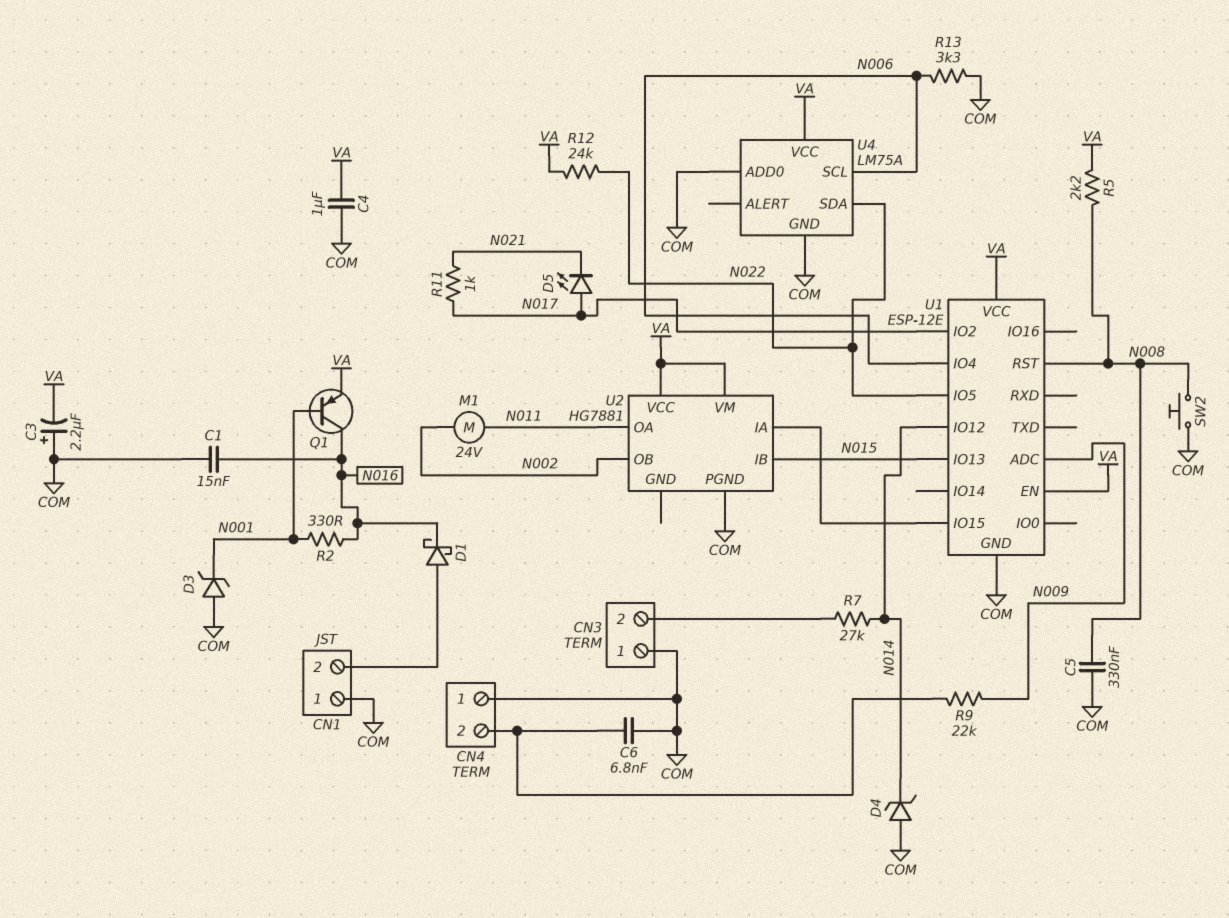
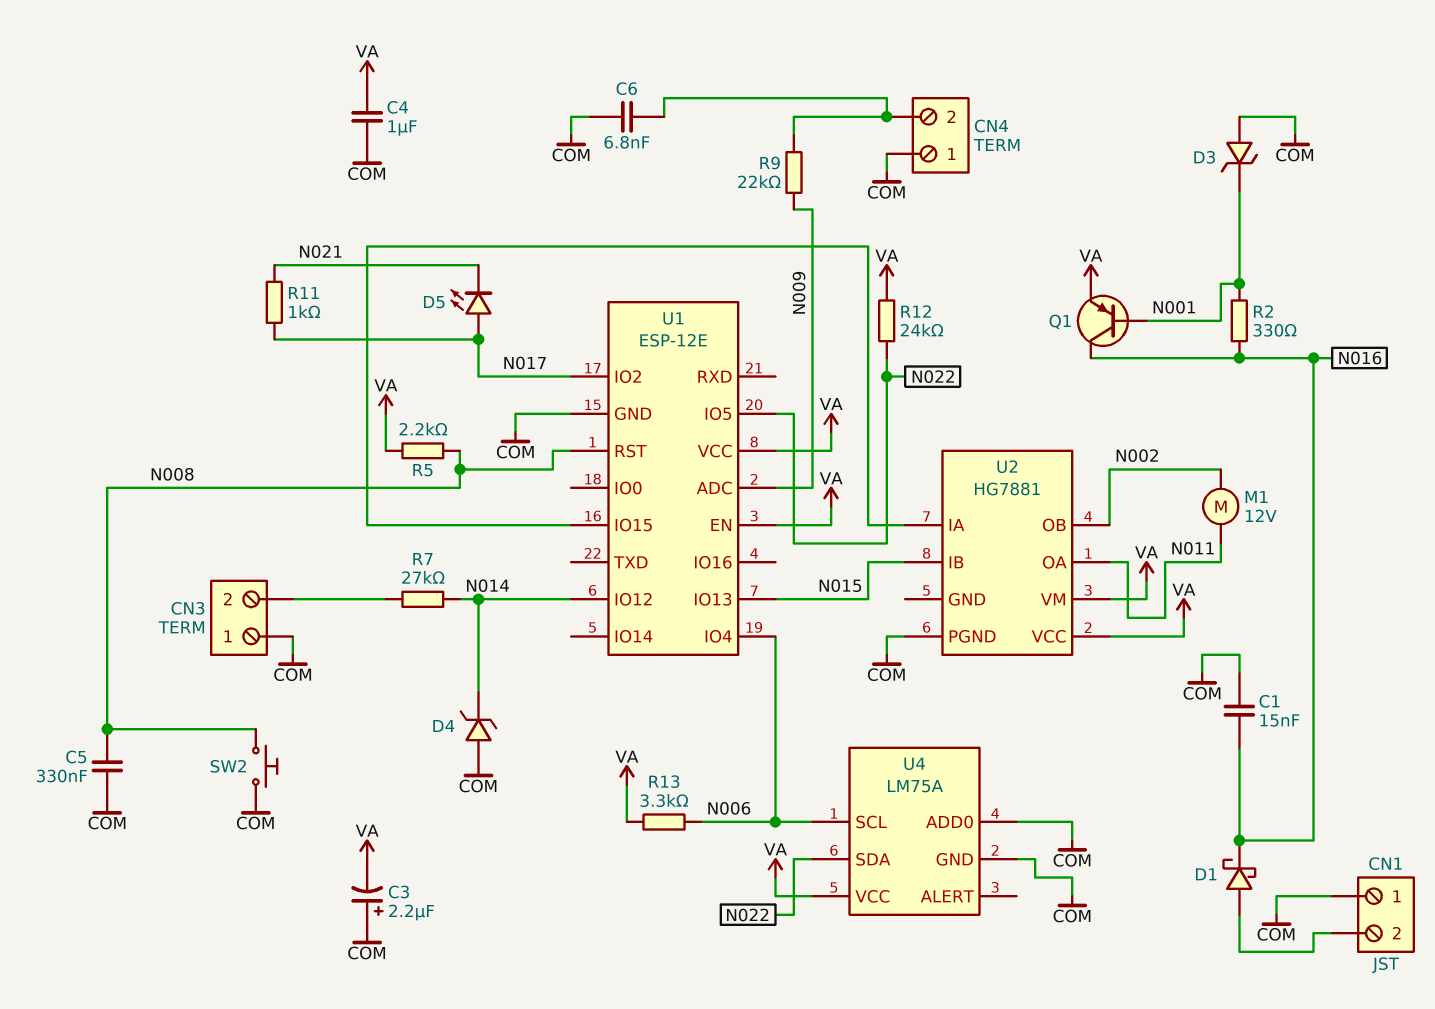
M1: motor 24V (N002, N011) -> motor 12V (N002, N011)
R13: 3.3k (COM, N006) -> 3.3k (N006, VA)

